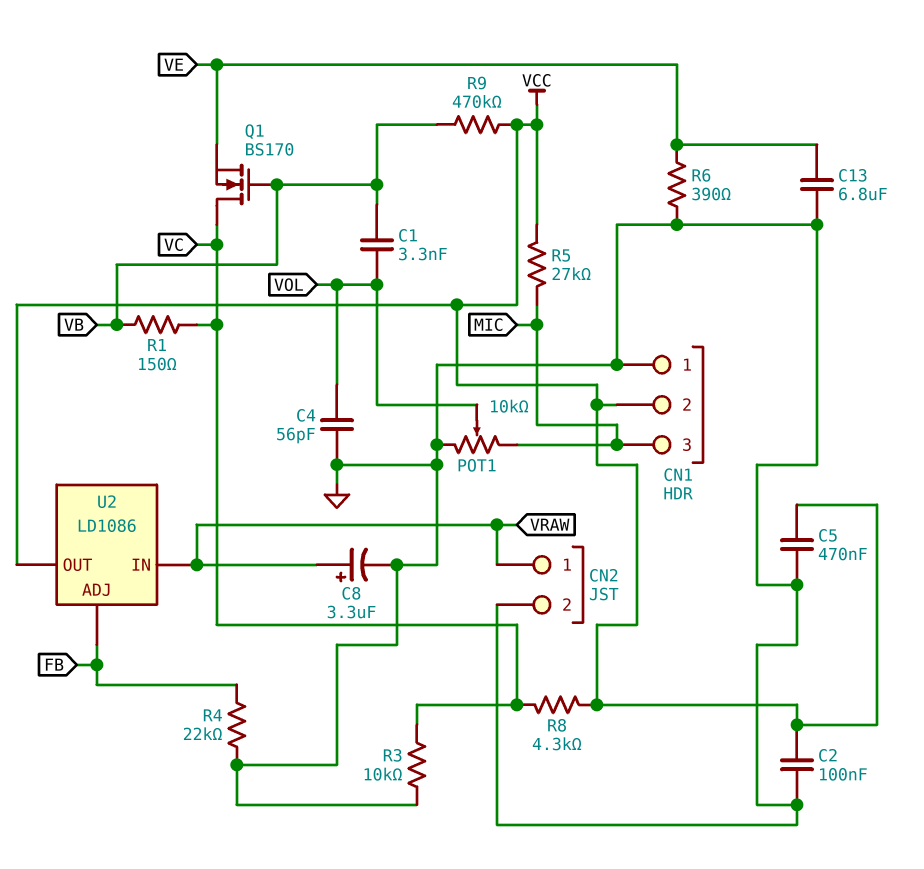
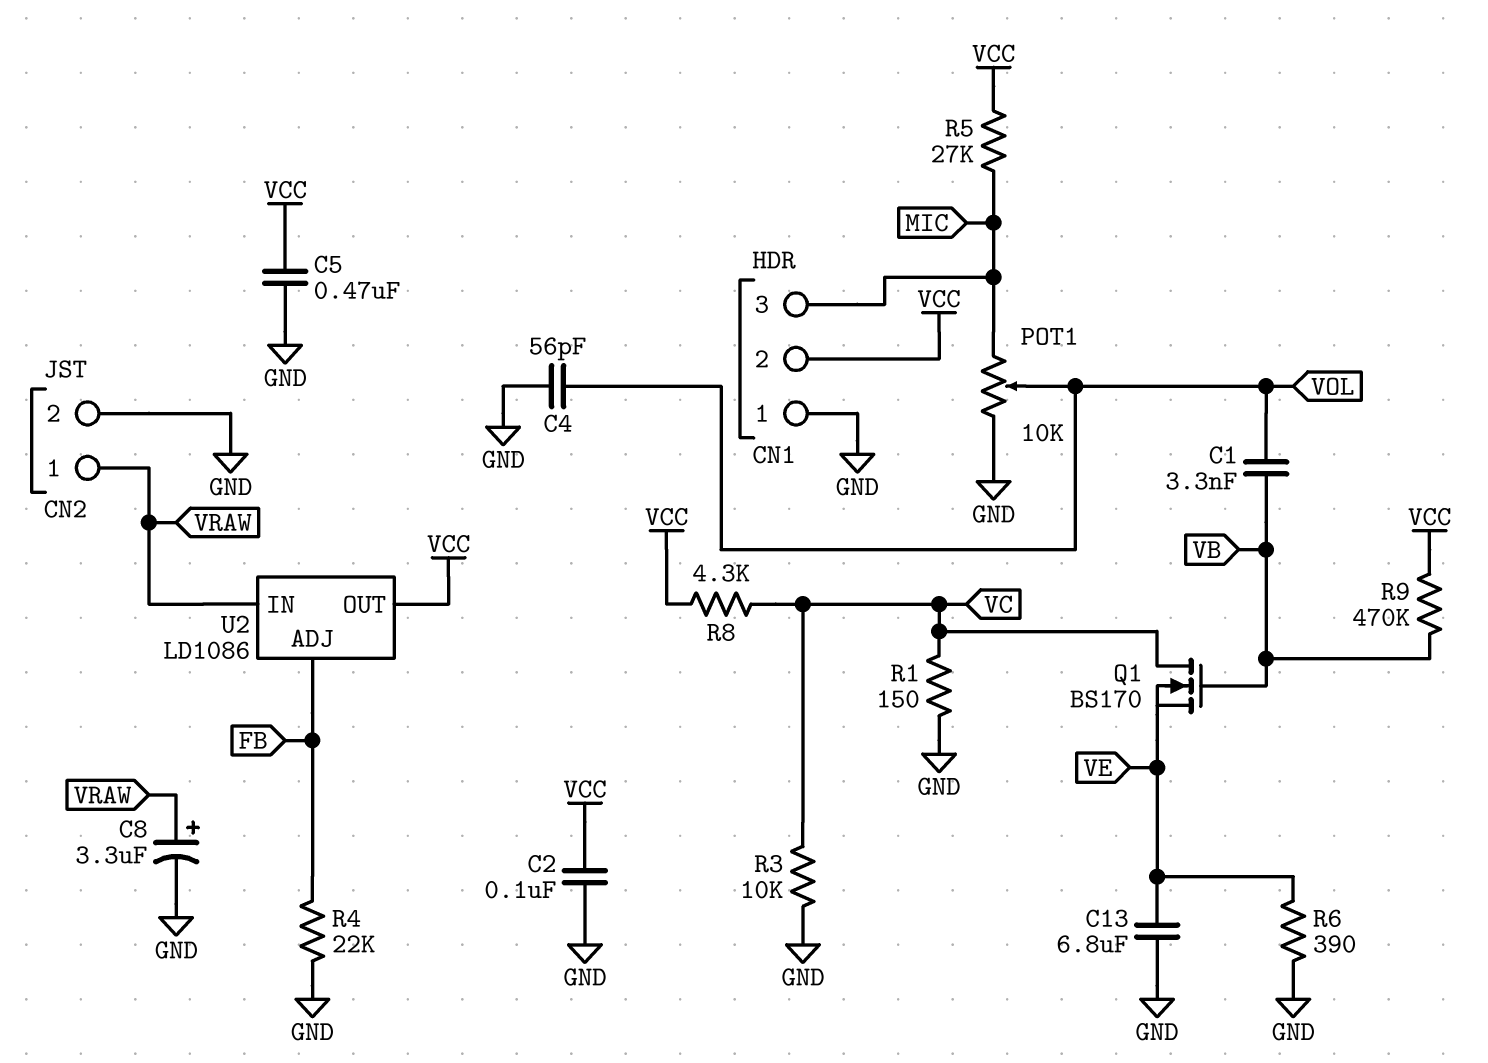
R1: 150 (VB, VC) -> 150 (GND, VC)

